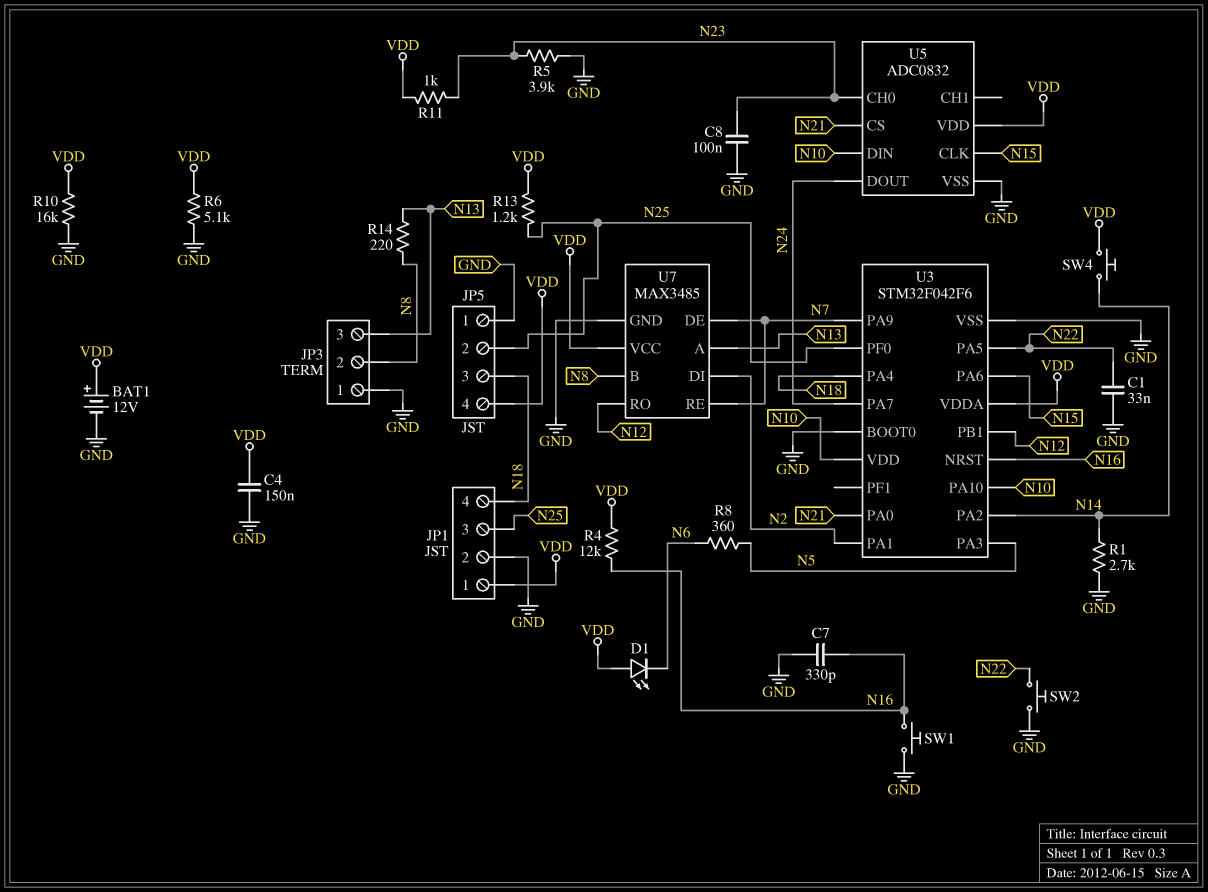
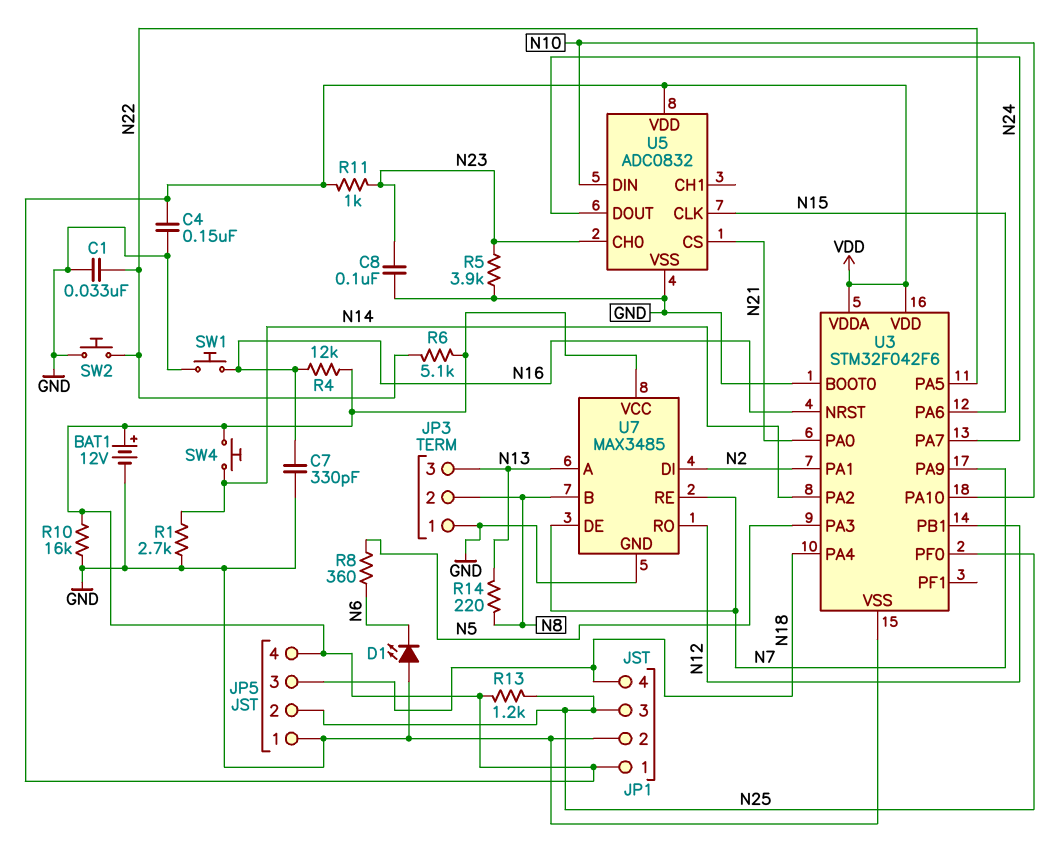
D1: LED (A VDD, K N6) -> LED (A GND, K N6)
R6: 5.1k (GND, VDD) -> 5.1k (N22, VDD)
U3 pin VDD: N10 -> VDD

